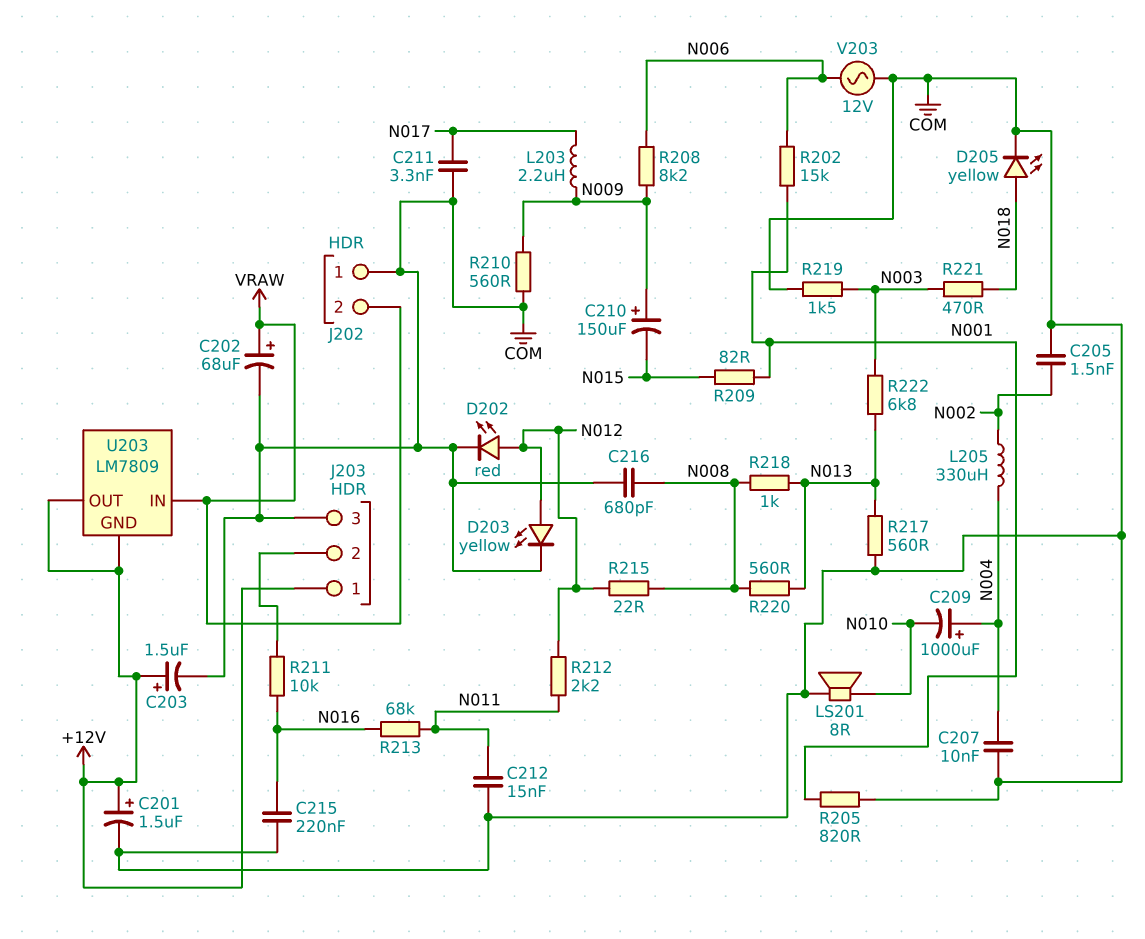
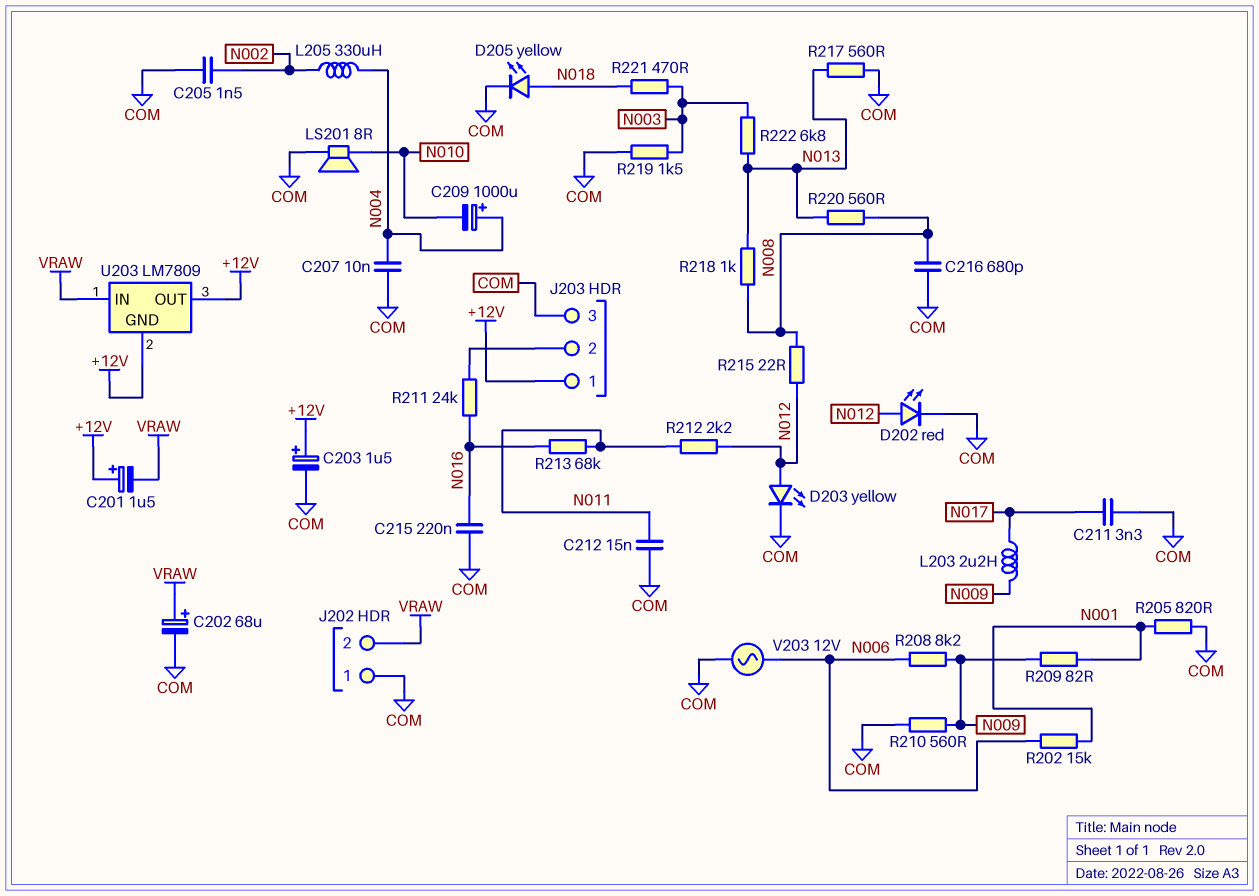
C201: 1.5uF (plus +12V, minus COM) -> 1.5uF (plus +12V, minus VRAW)
C210: 150uF (plus N009, minus N015) -> none
R209: 82 (N001, N015) -> 82 (N001, N009)
R211: 10k (J203/2, N016) -> 24k (J203/2, N016)

